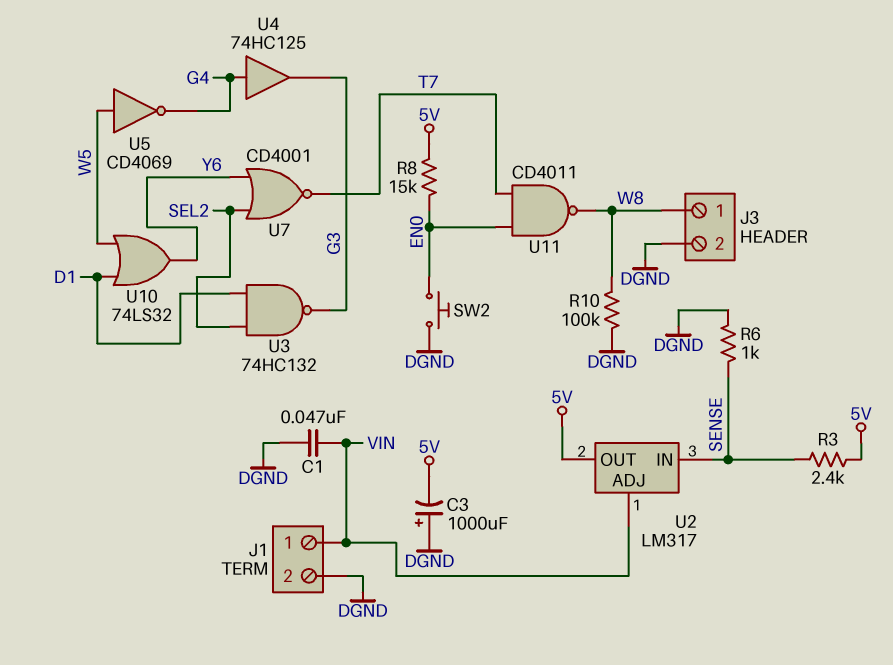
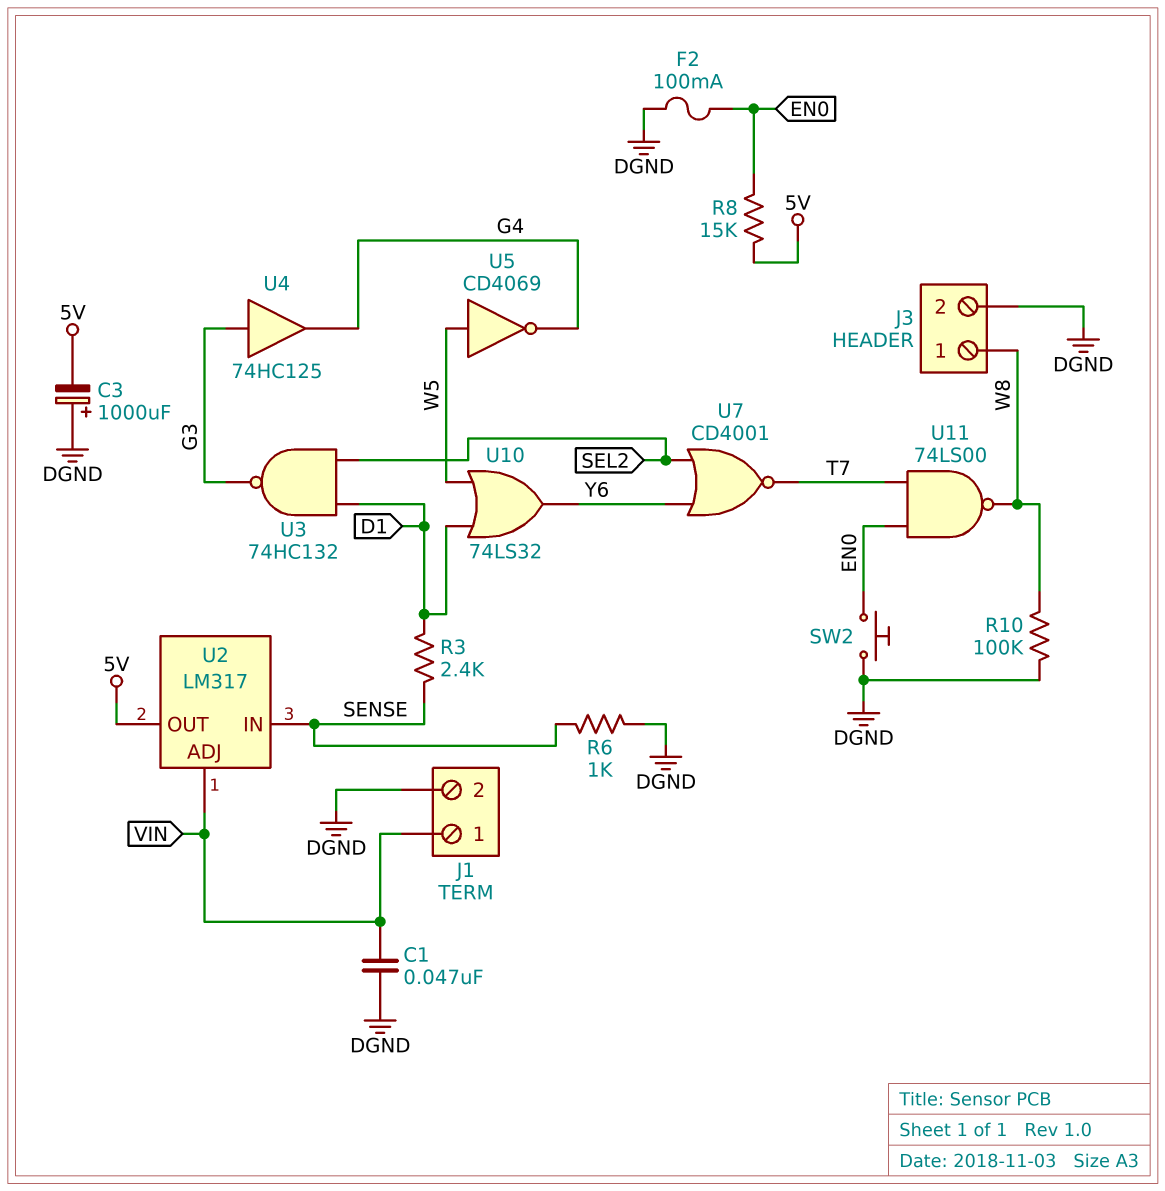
F2: none -> 100mA (DGND, EN0)
R3: 2.4k (5V, SENSE) -> 2.4k (D1, SENSE)
U4: buffer 74HC125 (in G4, out G3) -> buffer 74HC125 (in G3, out G4)
U11: NAND CD4011 (in EN0, in T7, out W8) -> NAND 74LS00 (in EN0, in T7, out W8)

